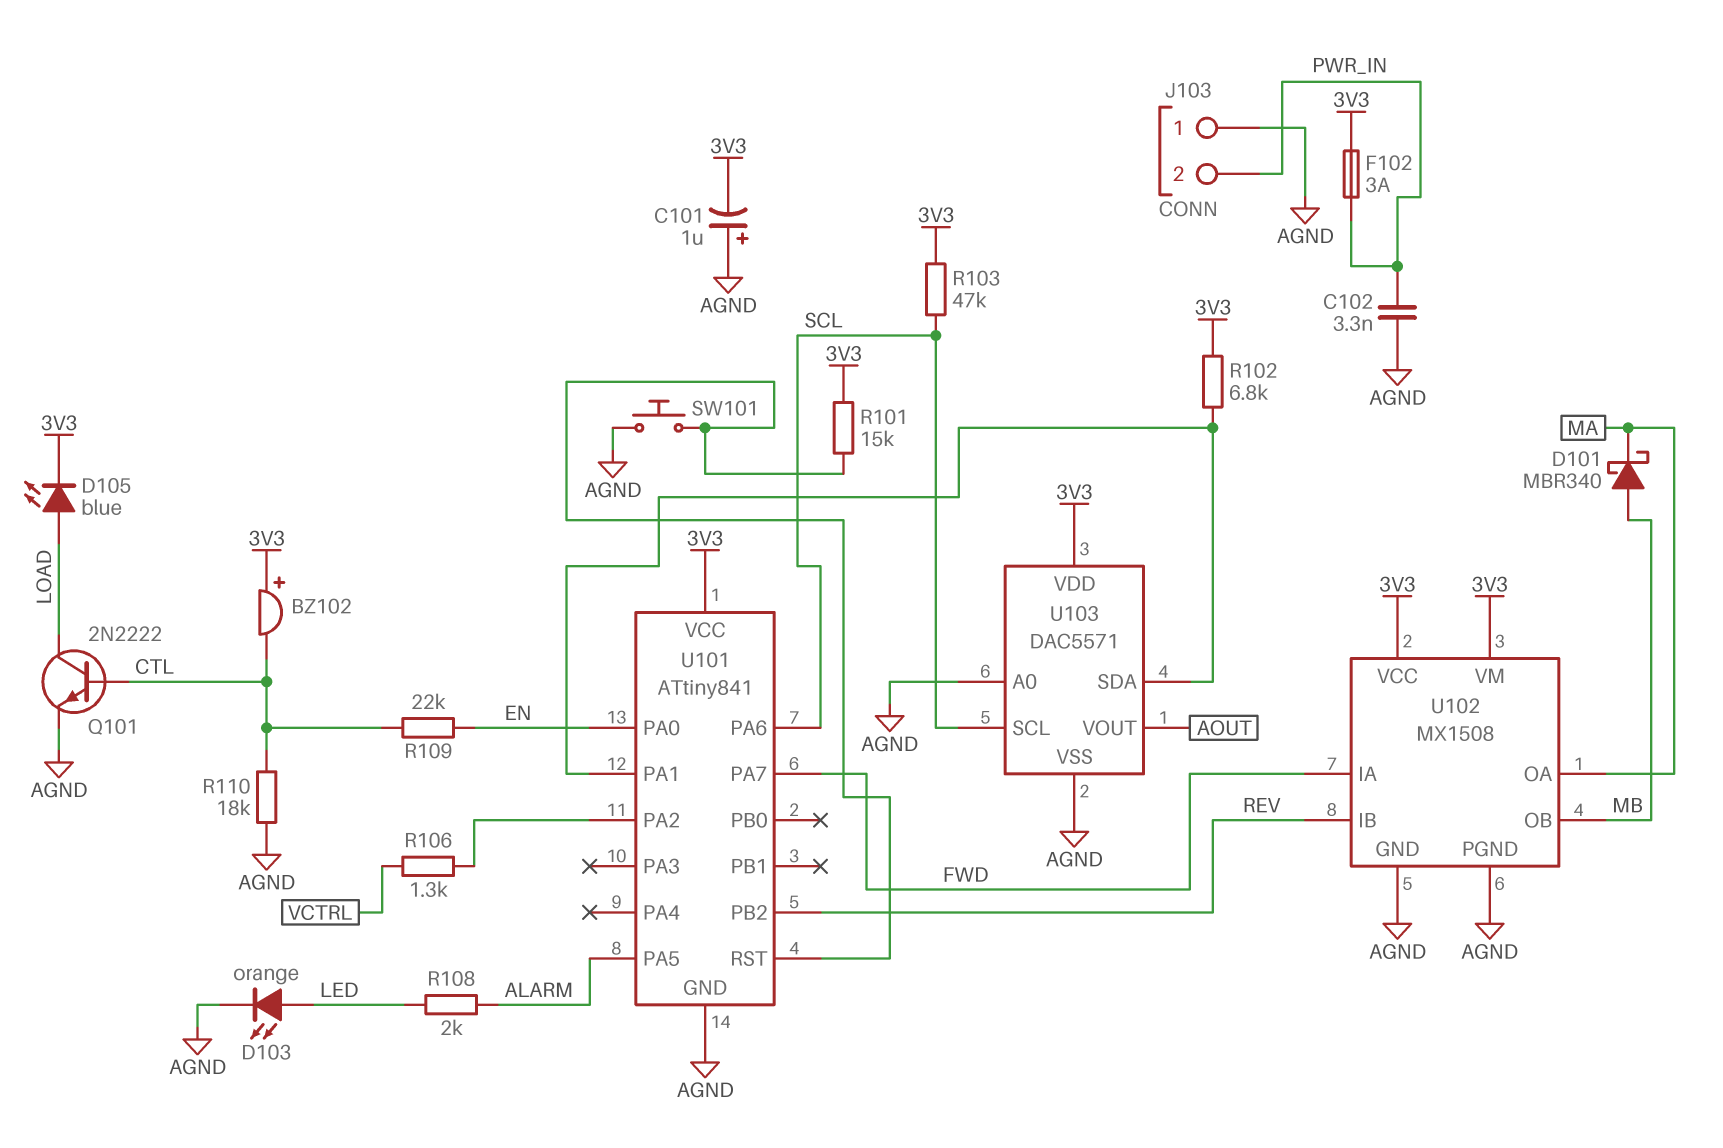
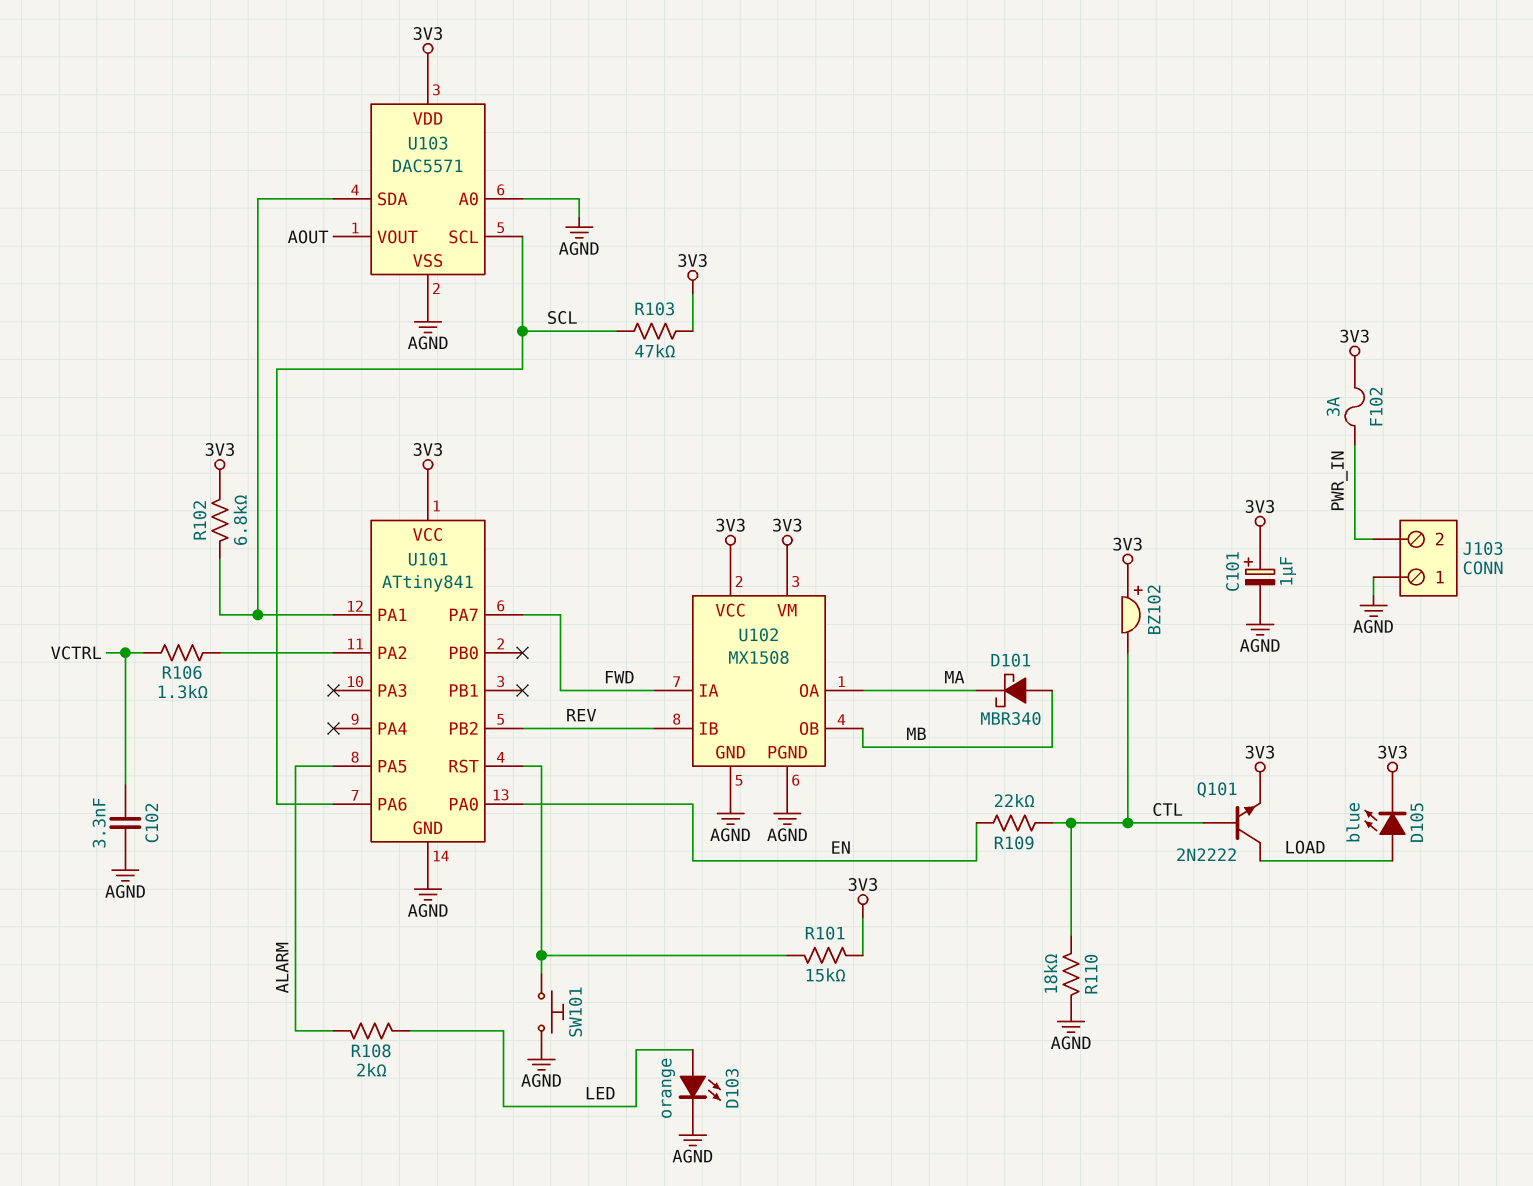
C101: 1uF (plus AGND, minus 3V3) -> 1uF (plus 3V3, minus AGND)
C102: 3.3nF (AGND, PWR_IN) -> 3.3nF (AGND, VCTRL)
Q101: NPN 2N2222 (B CTL, C LOAD, E AGND) -> NPN 2N2222 (B CTL, C LOAD, E 3V3)

